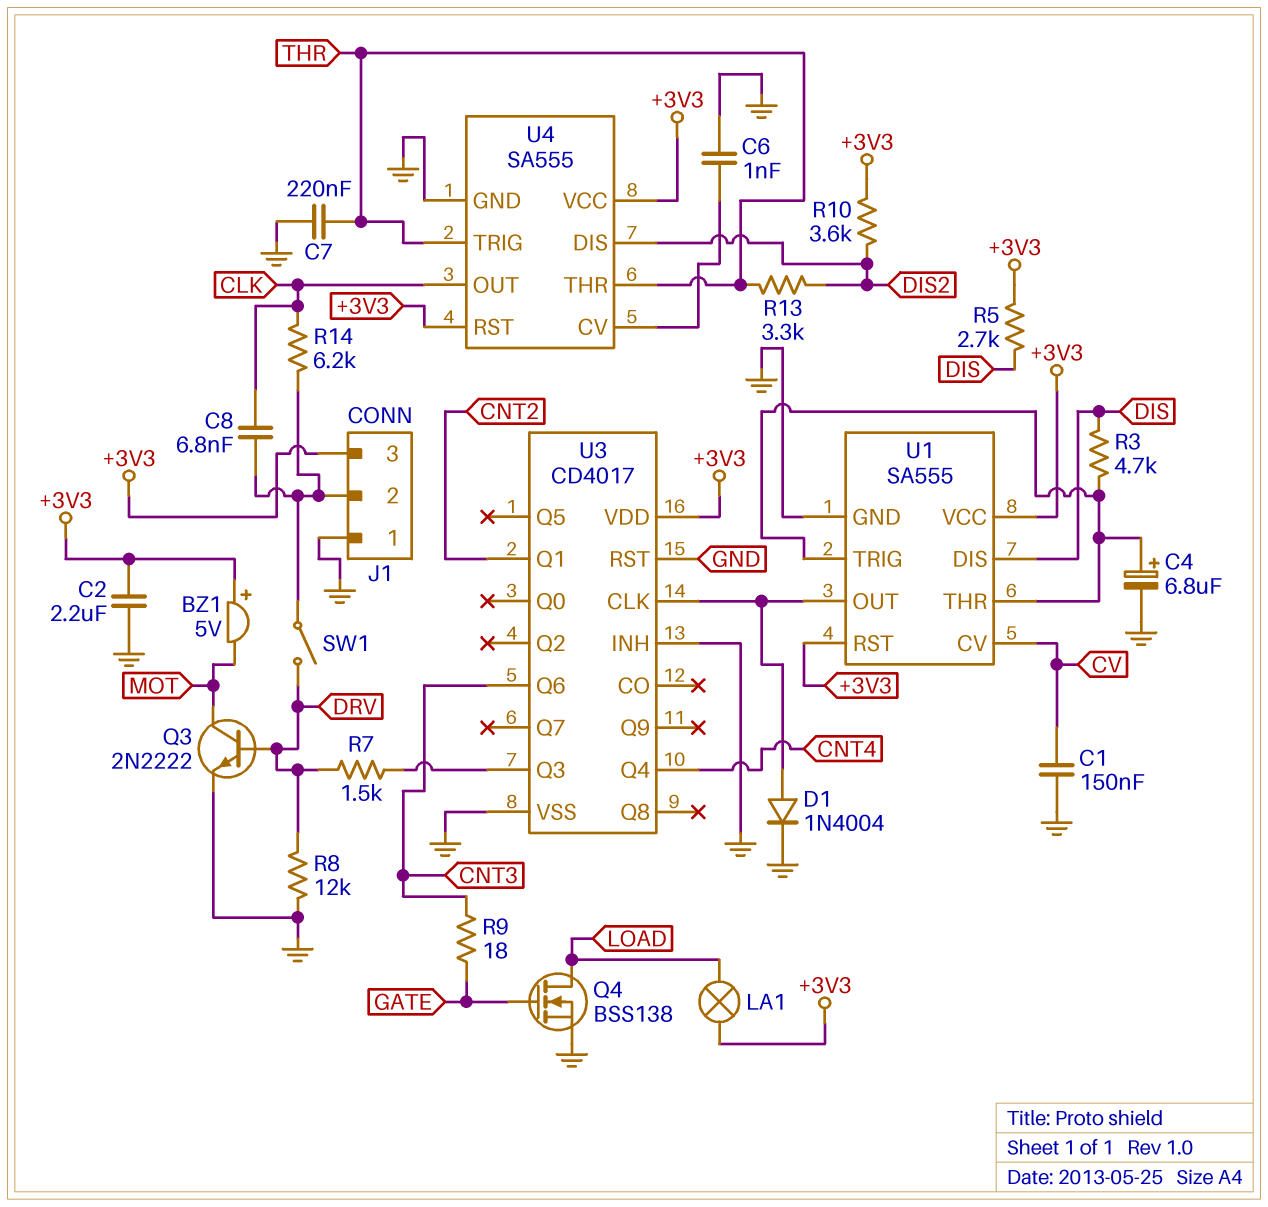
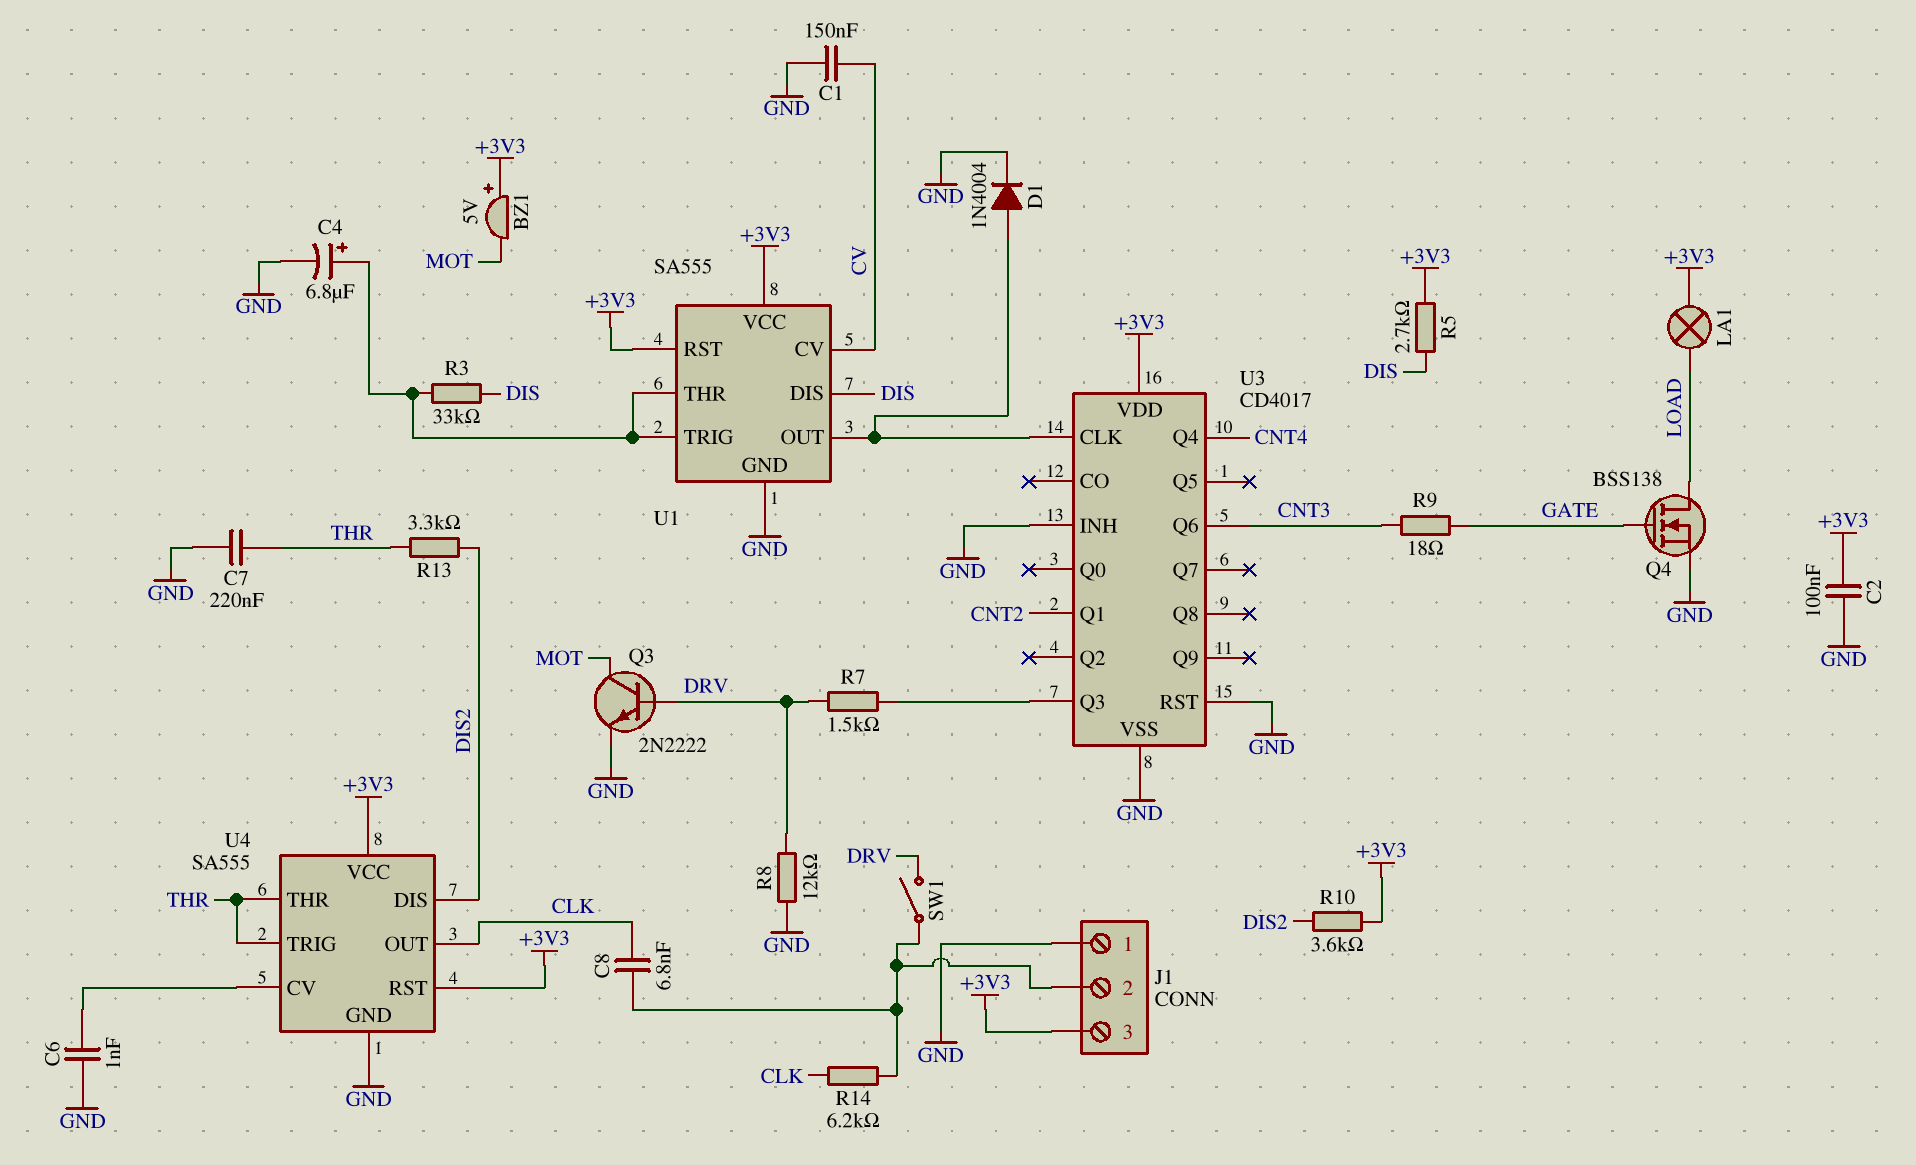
C2: 2.2uF (+3V3, GND) -> 100nF (+3V3, GND)
R3: 4.7k (DIS, U1/THR) -> 33k (DIS, U1/THR)

